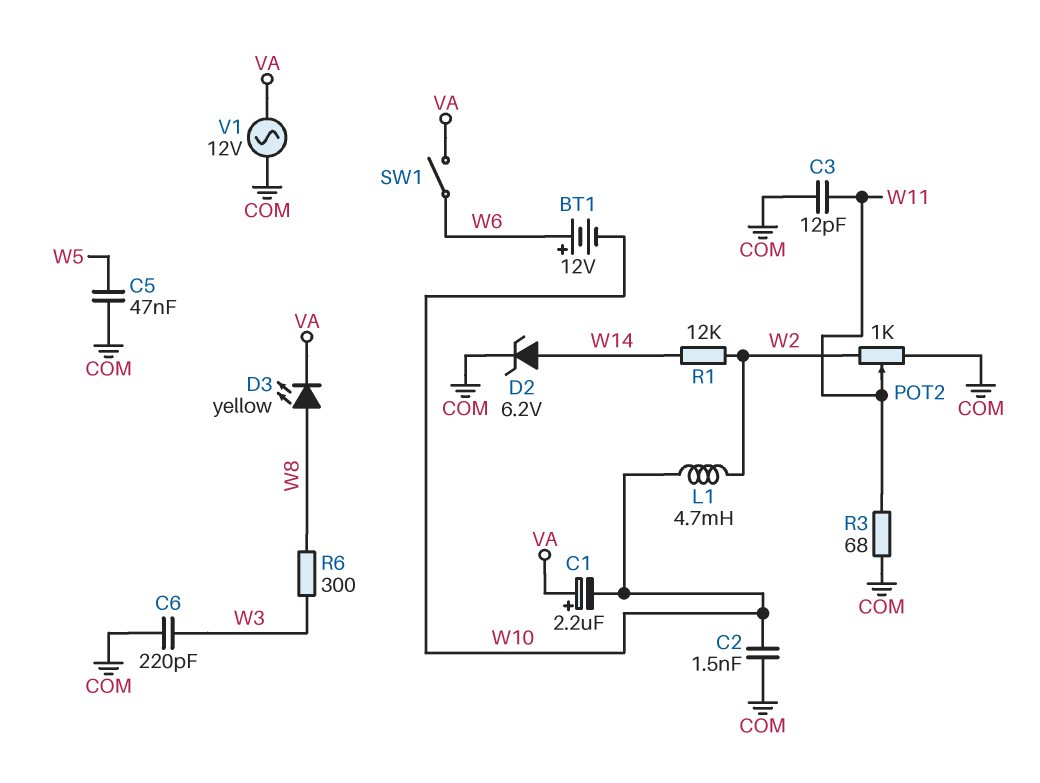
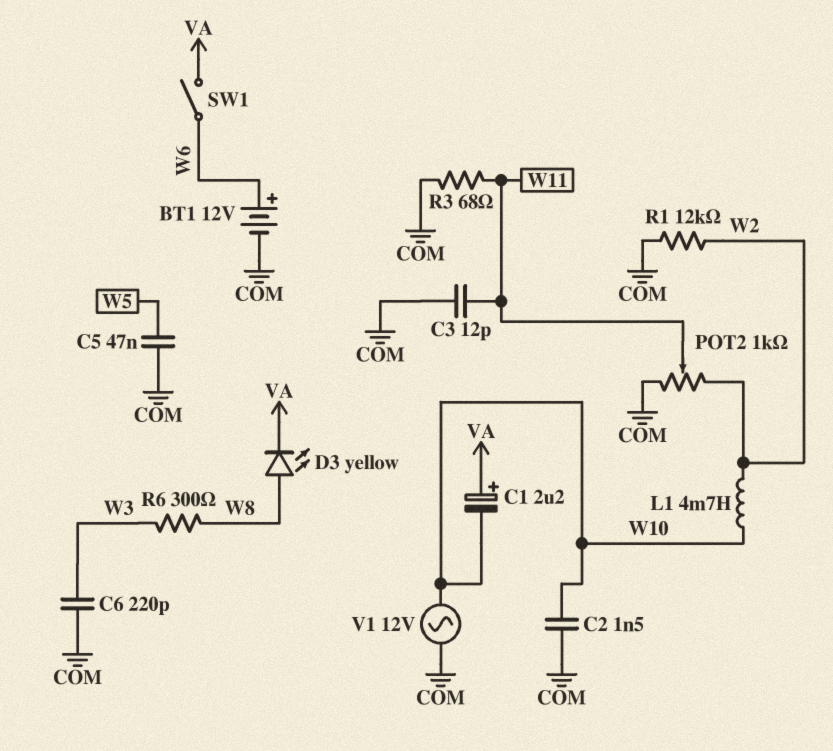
BT1: 12V (plus W6, minus W10) -> 12V (plus W6, minus COM)
D2: zener 6.2V (A W14, K COM) -> none
R1: 12k (W2, W14) -> 12k (COM, W2)
V1: AC 12V (COM, VA) -> AC 12V (COM, W10)

